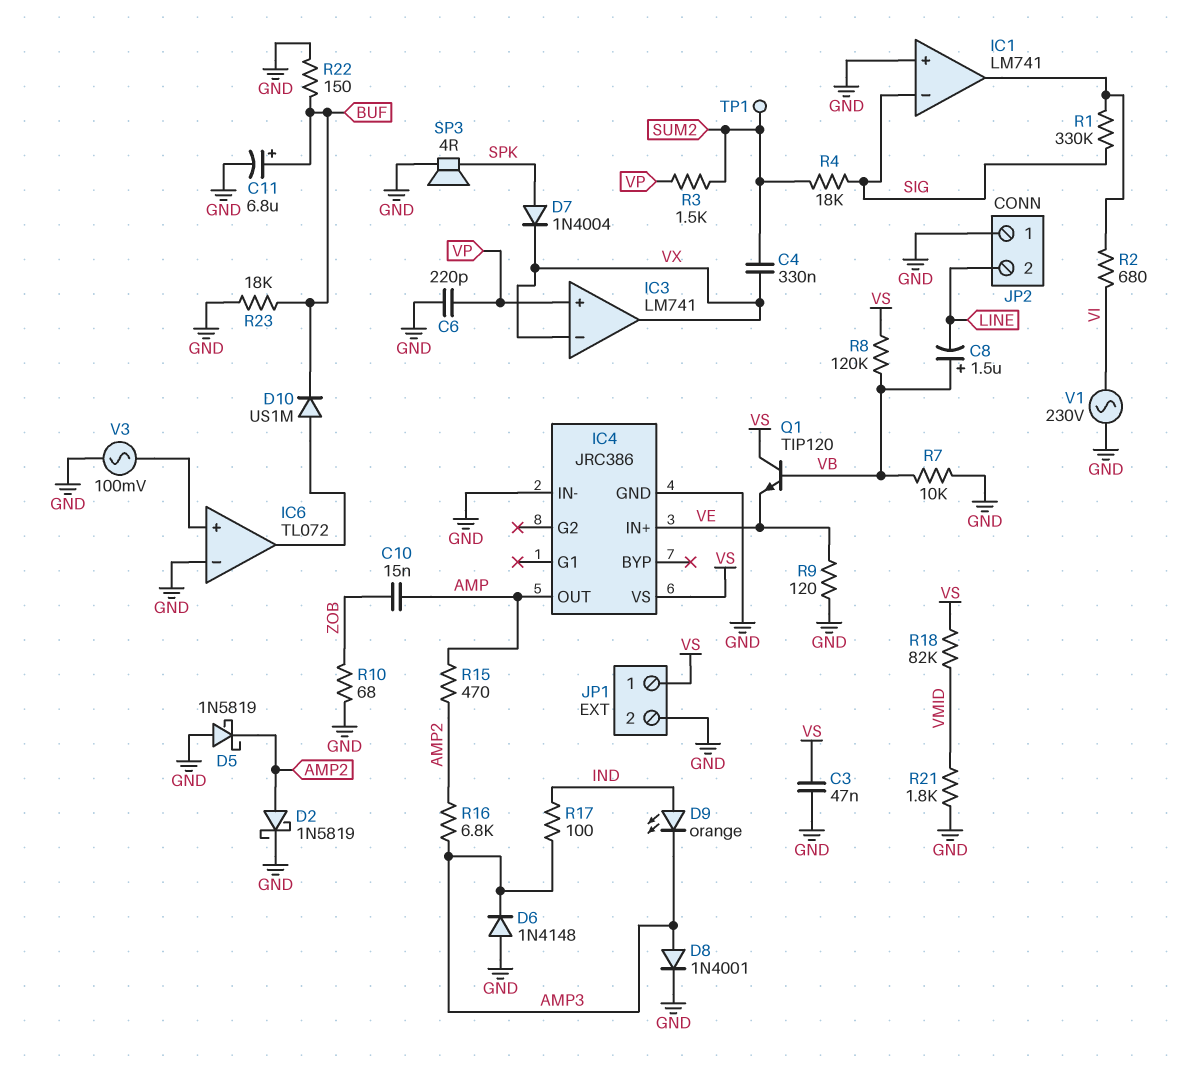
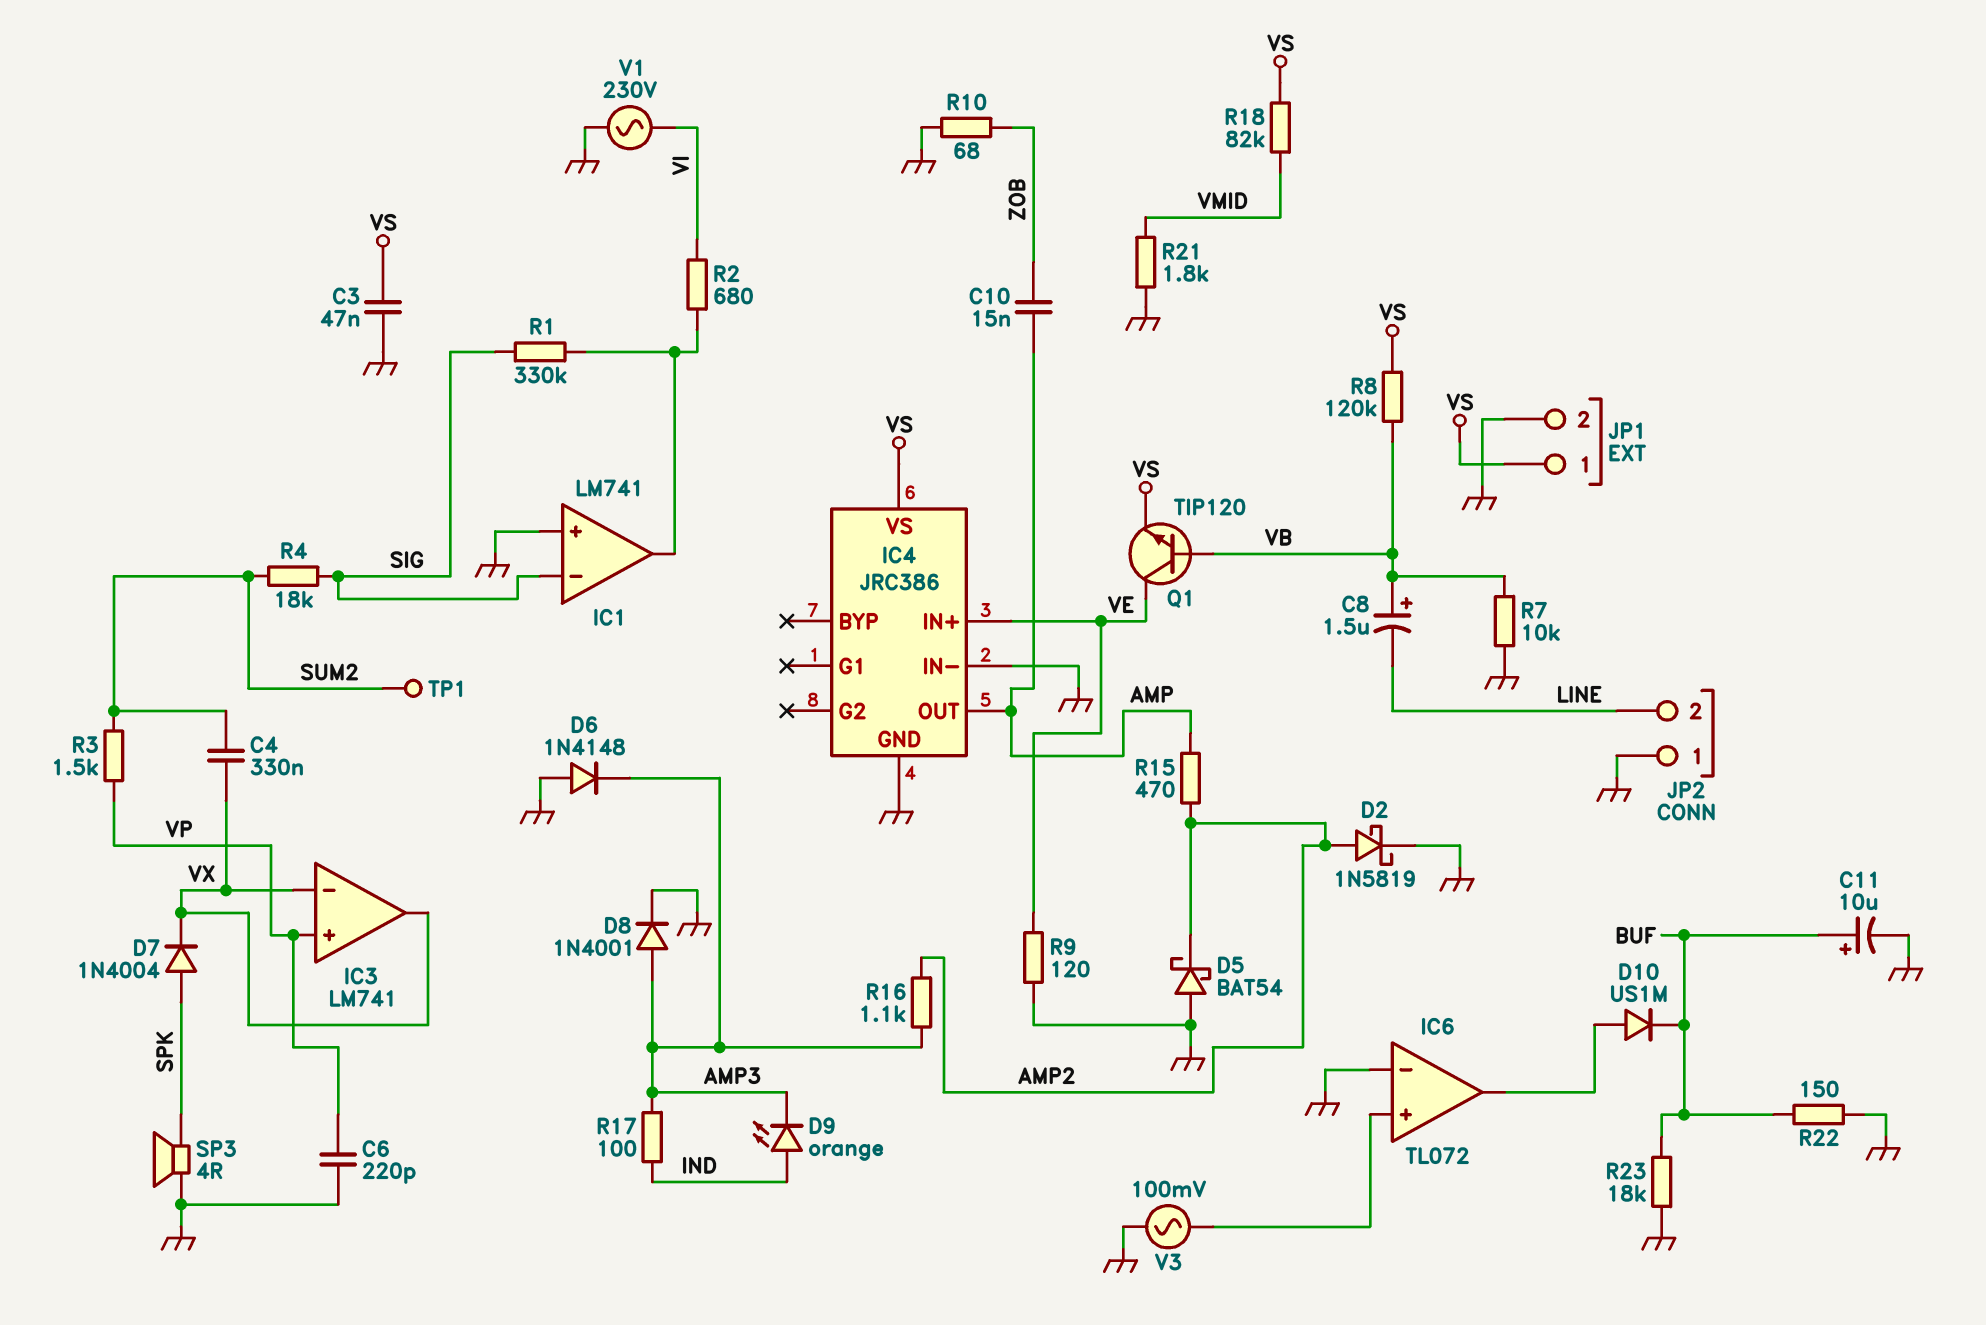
C11: 6.8uF (plus BUF, minus GND) -> 10uF (plus BUF, minus GND)
D5: schottky 1N5819 (A GND, K AMP2) -> schottky BAT54 (A GND, K AMP2)
Q1: NPN TIP120 (B VB, C VS, E VE) -> NPN TIP120 (B VB, C VE, E VS)
R16: 6.8k (AMP2, AMP3) -> 1.1k (AMP2, AMP3)

